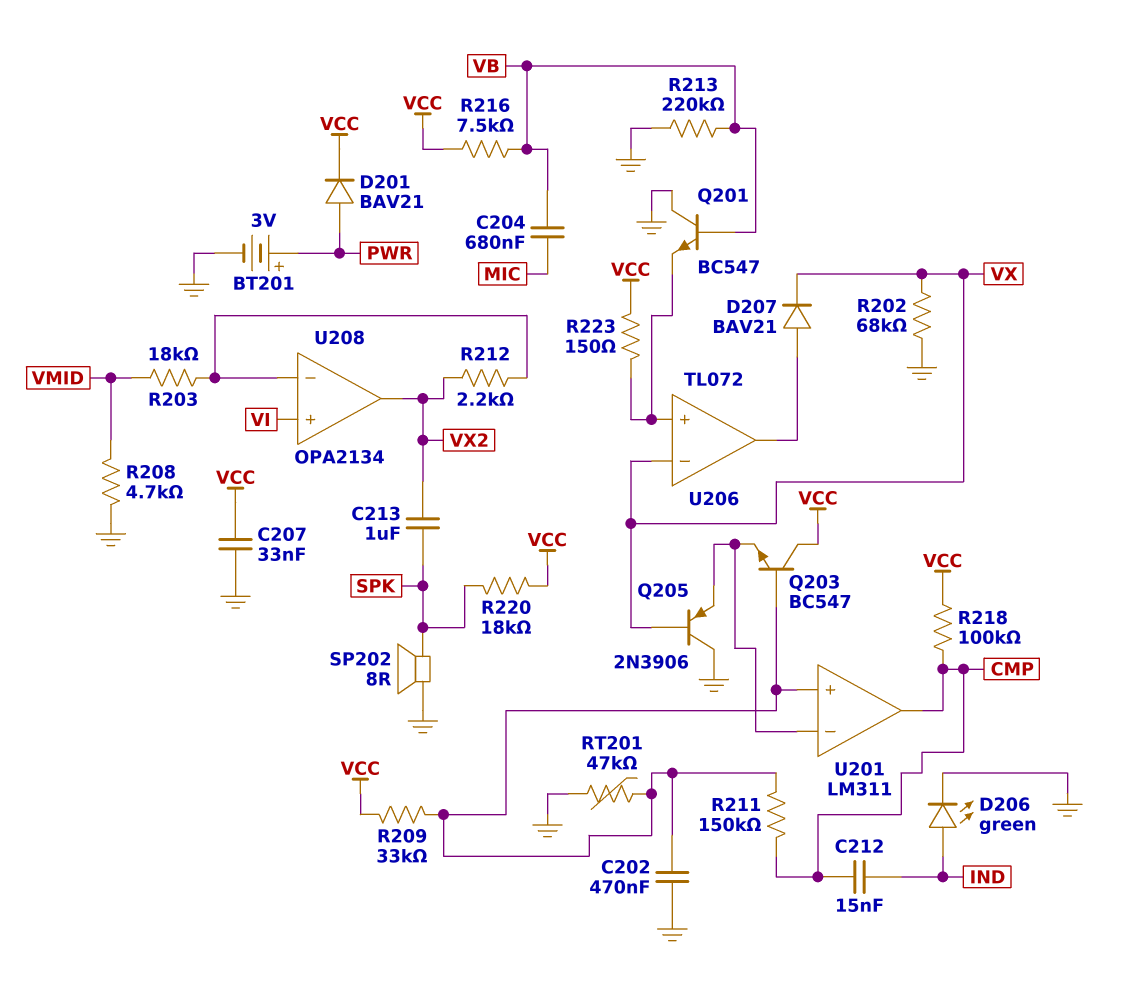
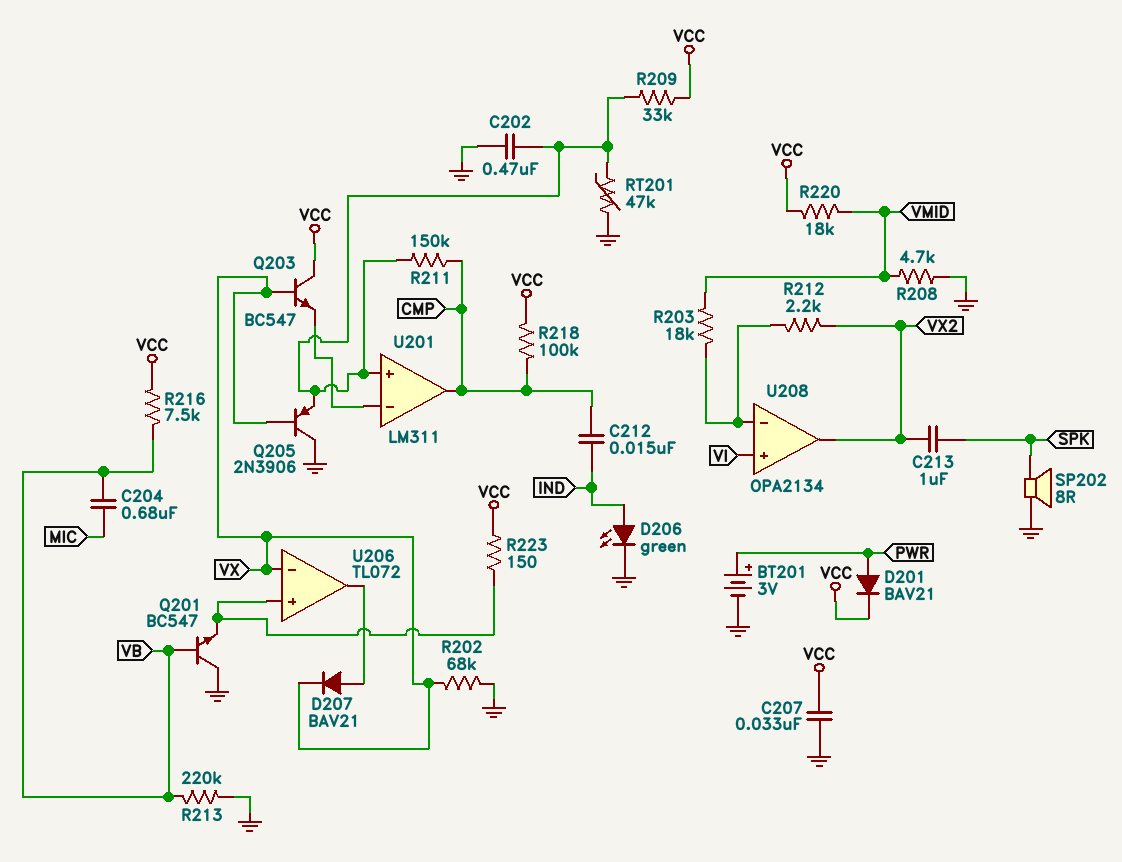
Q203: NPN BC547 (B U201/in+, C VCC, E U201/in-) -> NPN BC547 (B VX, C VCC, E U201/in-)
Q205: PNP 2N3906 (B VX, C GND, E U201/in-) -> PNP 2N3906 (B VX, C GND, E U201/in+)
R220: 18k (SPK, VCC) -> 18k (VCC, VMID)

